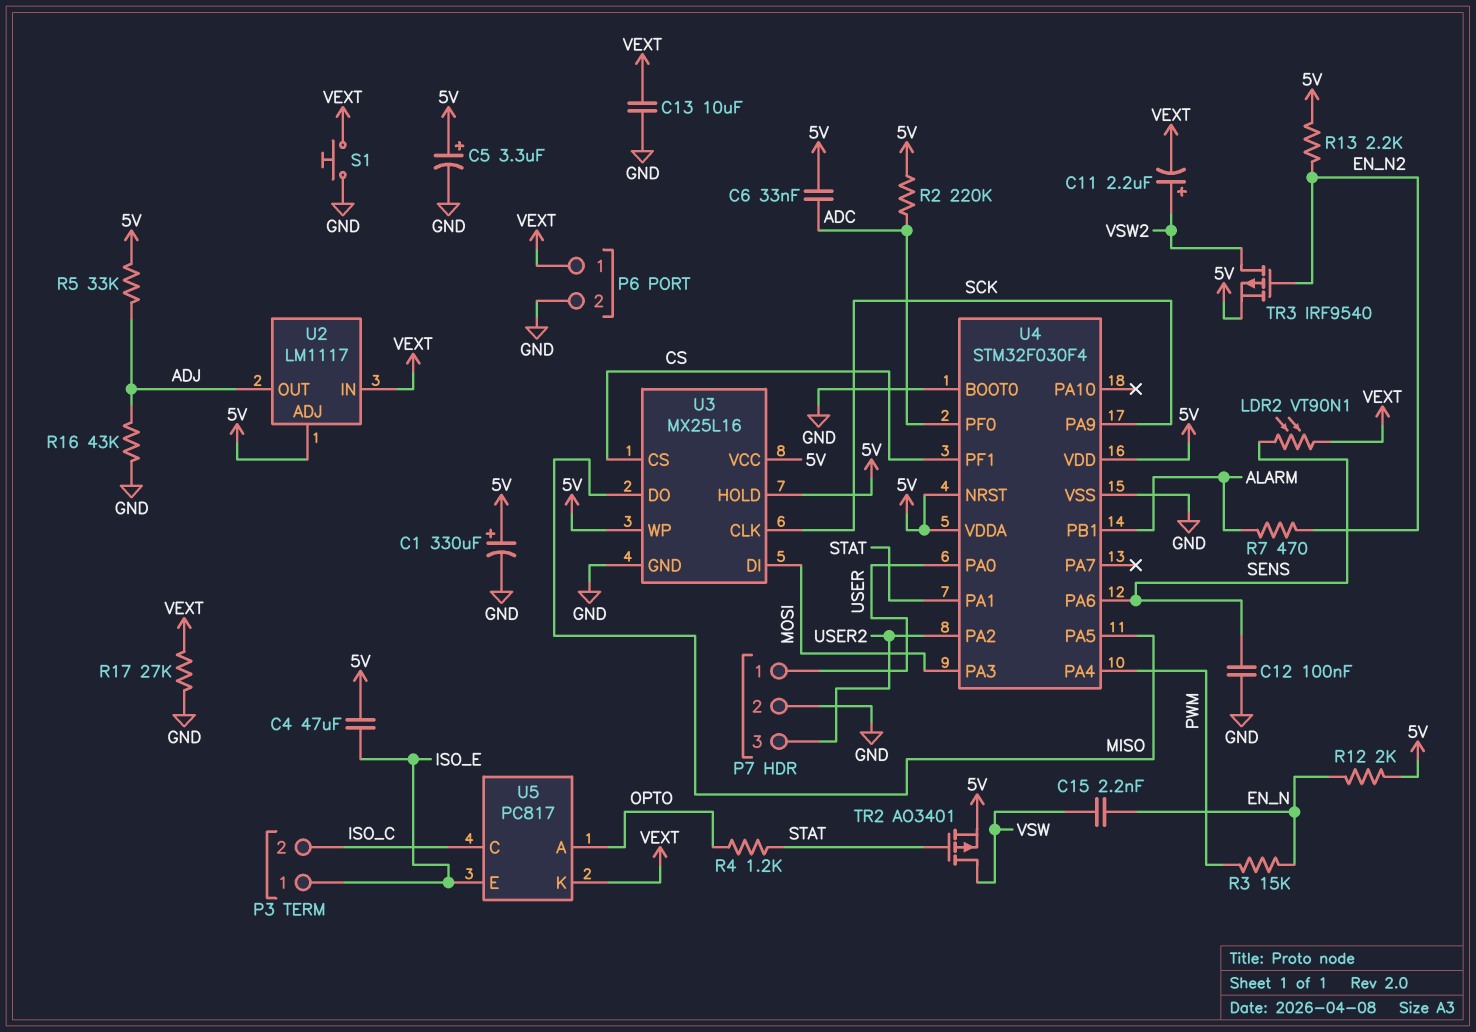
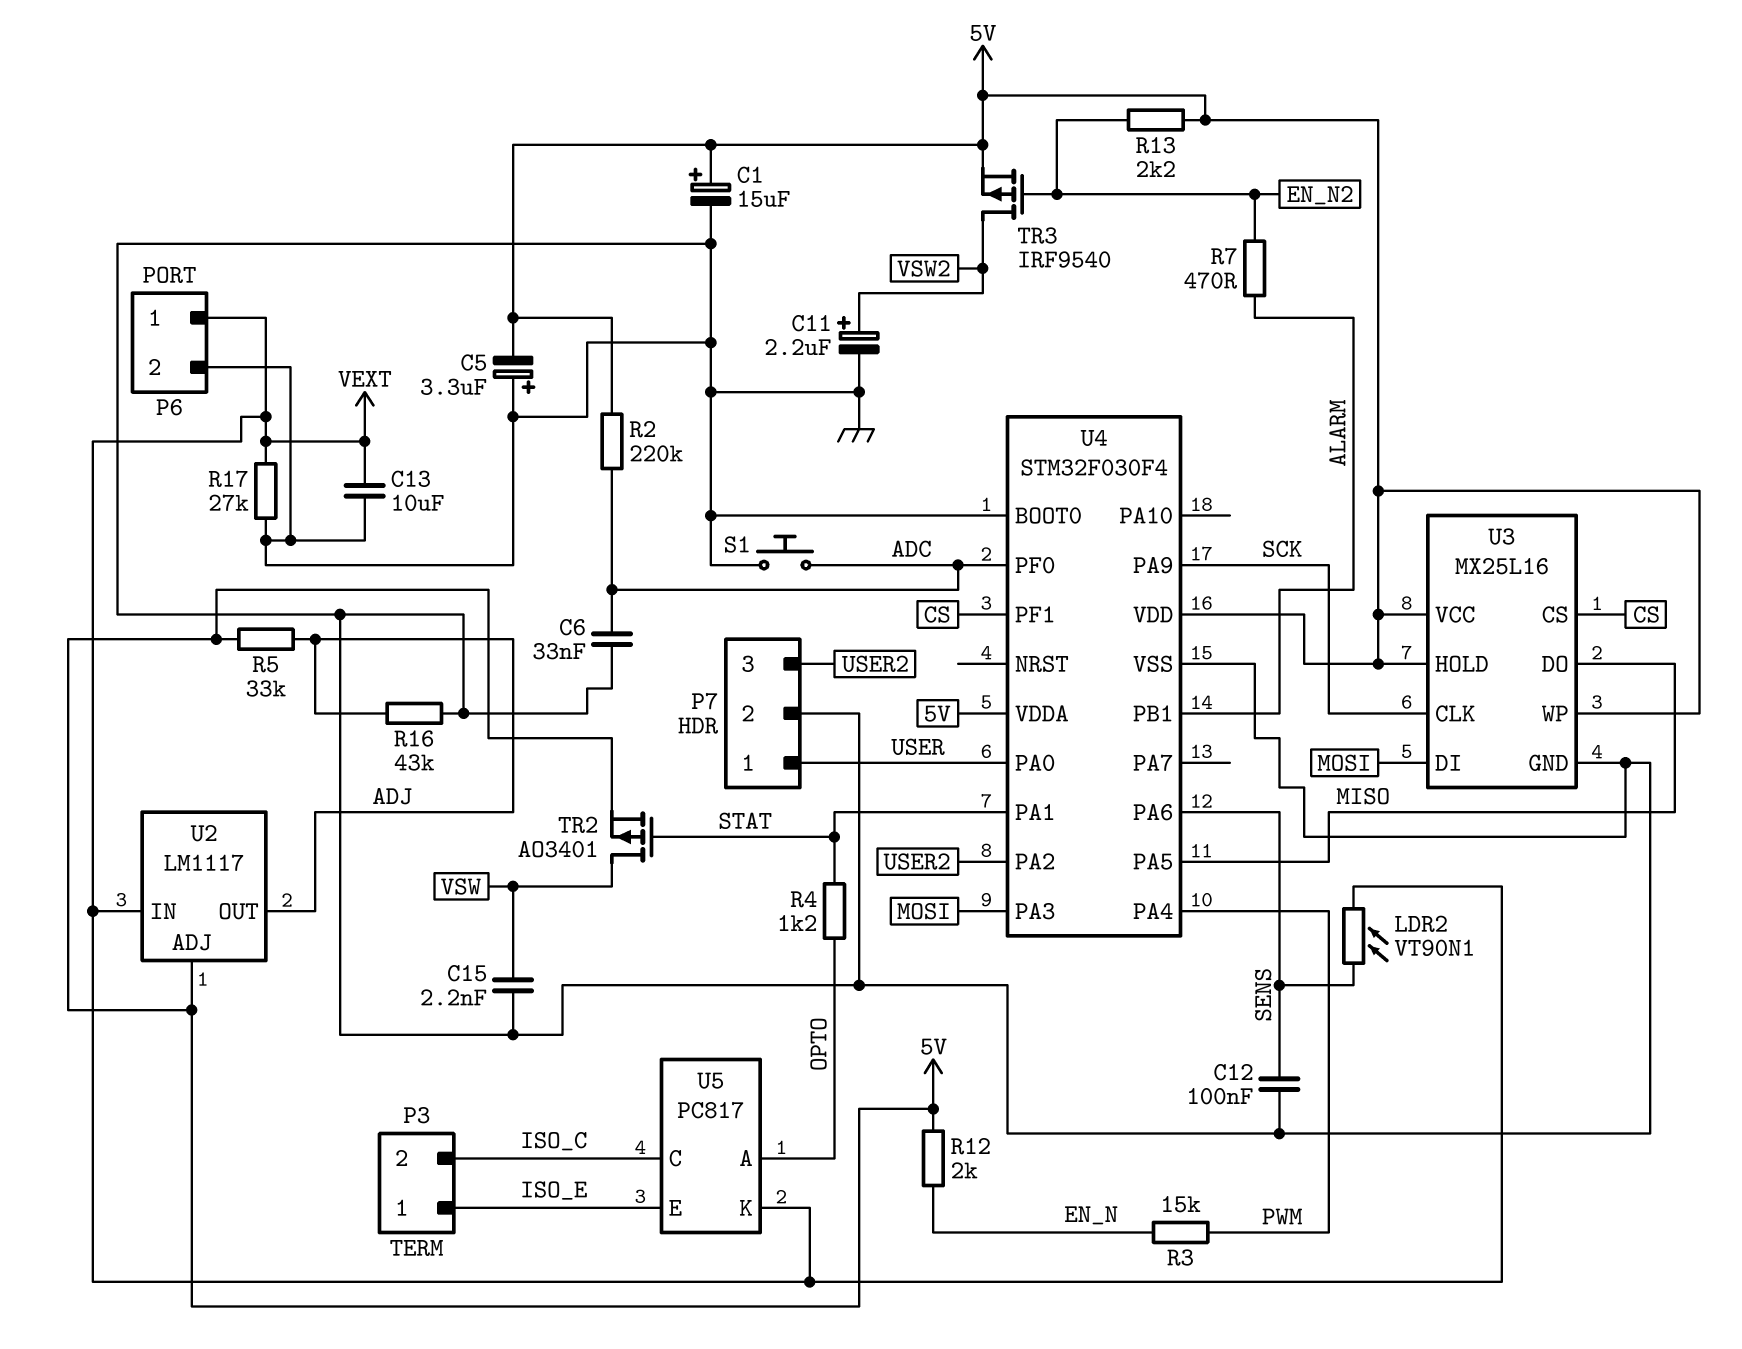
C1: 330uF (plus 5V, minus GND) -> 15uF (plus 5V, minus GND)
C4: 47uF (5V, ISO_E) -> none
C5: 3.3uF (plus 5V, minus GND) -> 3.3uF (plus GND, minus 5V)
C6: 33nF (5V, ADC) -> 33nF (ADC, GND)
C11: 2.2uF (plus VSW2, minus VEXT) -> 2.2uF (plus VSW2, minus GND)
C15: 2.2nF (EN_N, VSW) -> 2.2nF (GND, VSW)
S1: button (GND, VEXT) -> button (ADC, GND)
U4 pin NRST: 5V -> none

